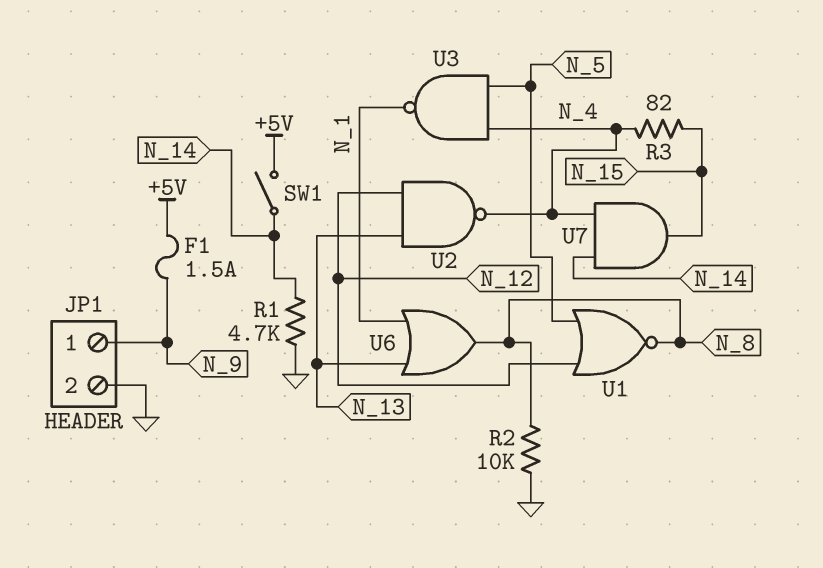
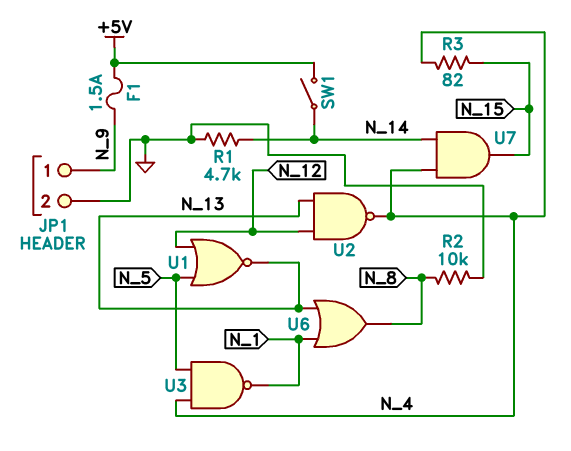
U1: NOR (in N_5, in N_12, out N_8) -> NOR (in N_5, in N_12, out N_13)

